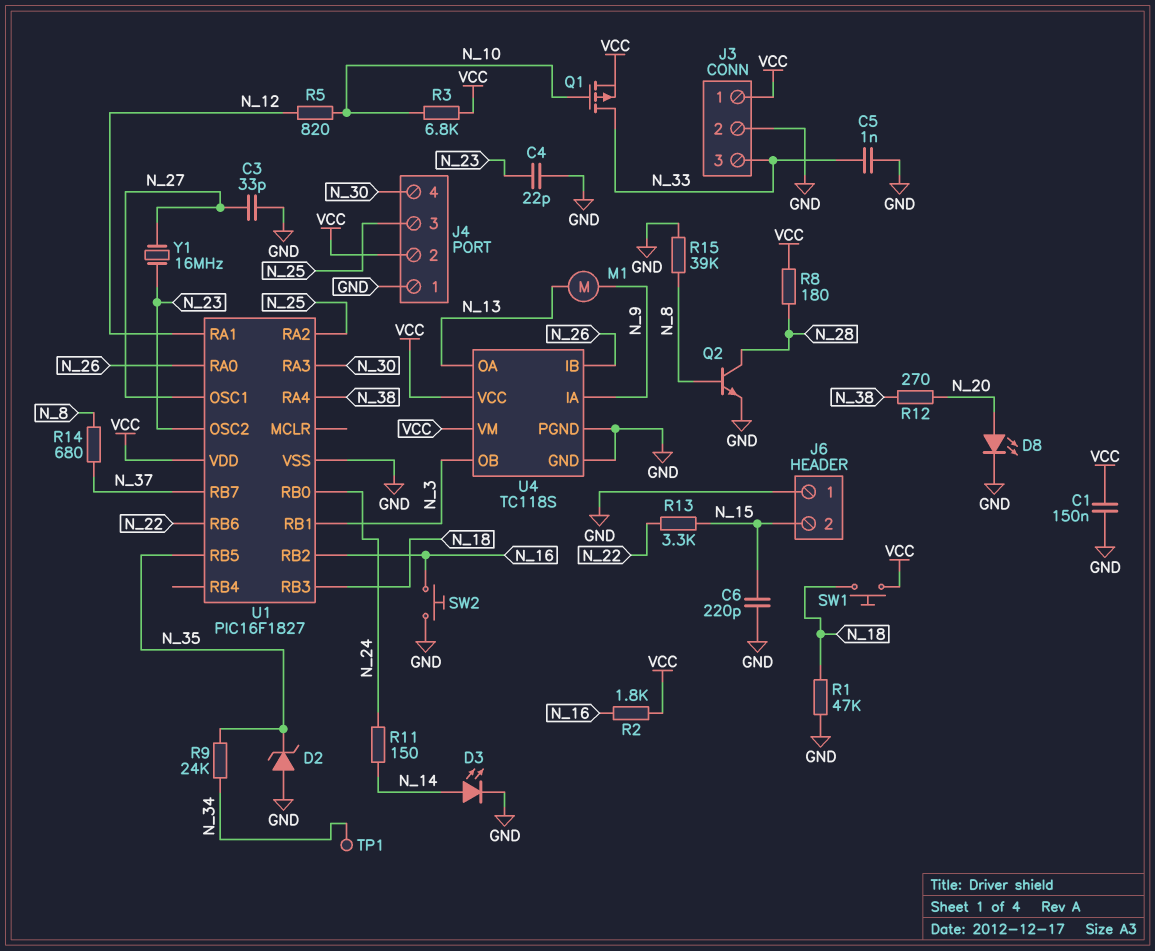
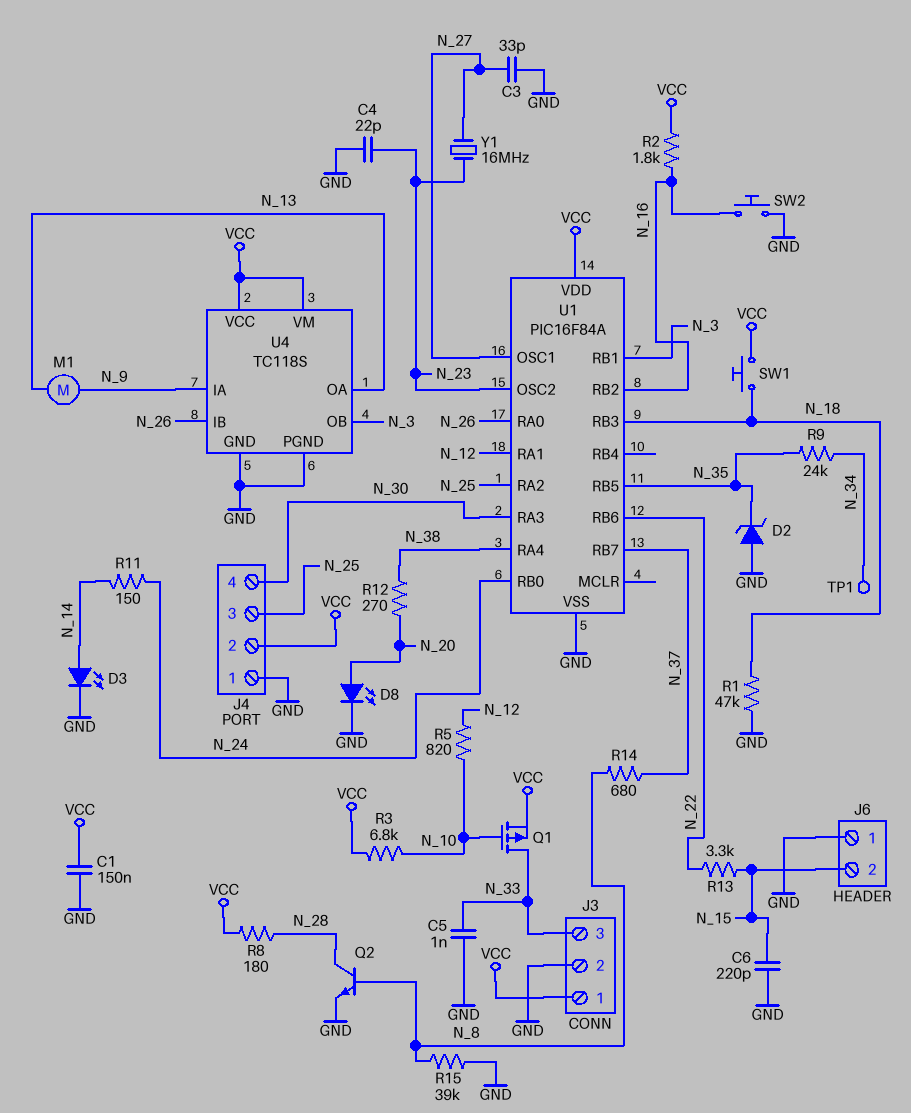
U1: PIC16F1827 -> PIC16F84A

